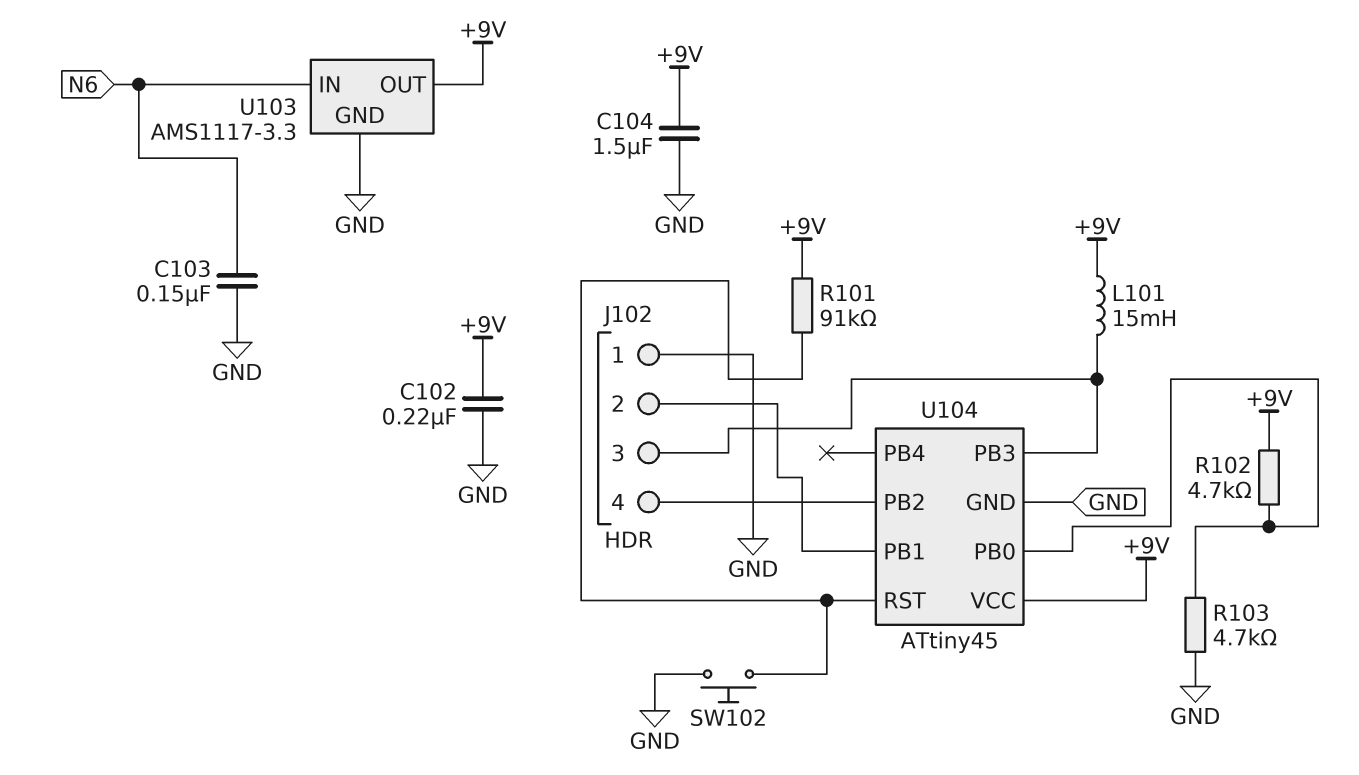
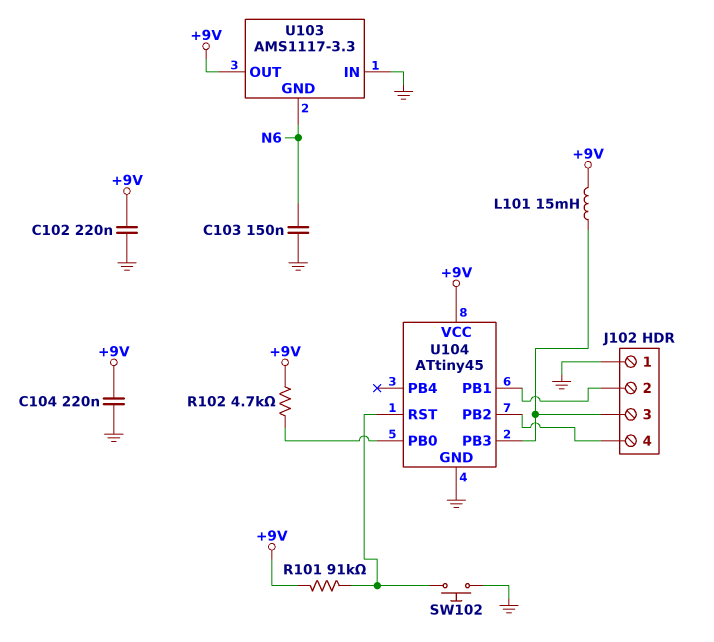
C104: 1.5uF (+9V, GND) -> 220nF (+9V, GND)
R103: 4.7k (GND, U104/PB0) -> none
U103 pin GND: GND -> N6
U103 pin IN: N6 -> GND

